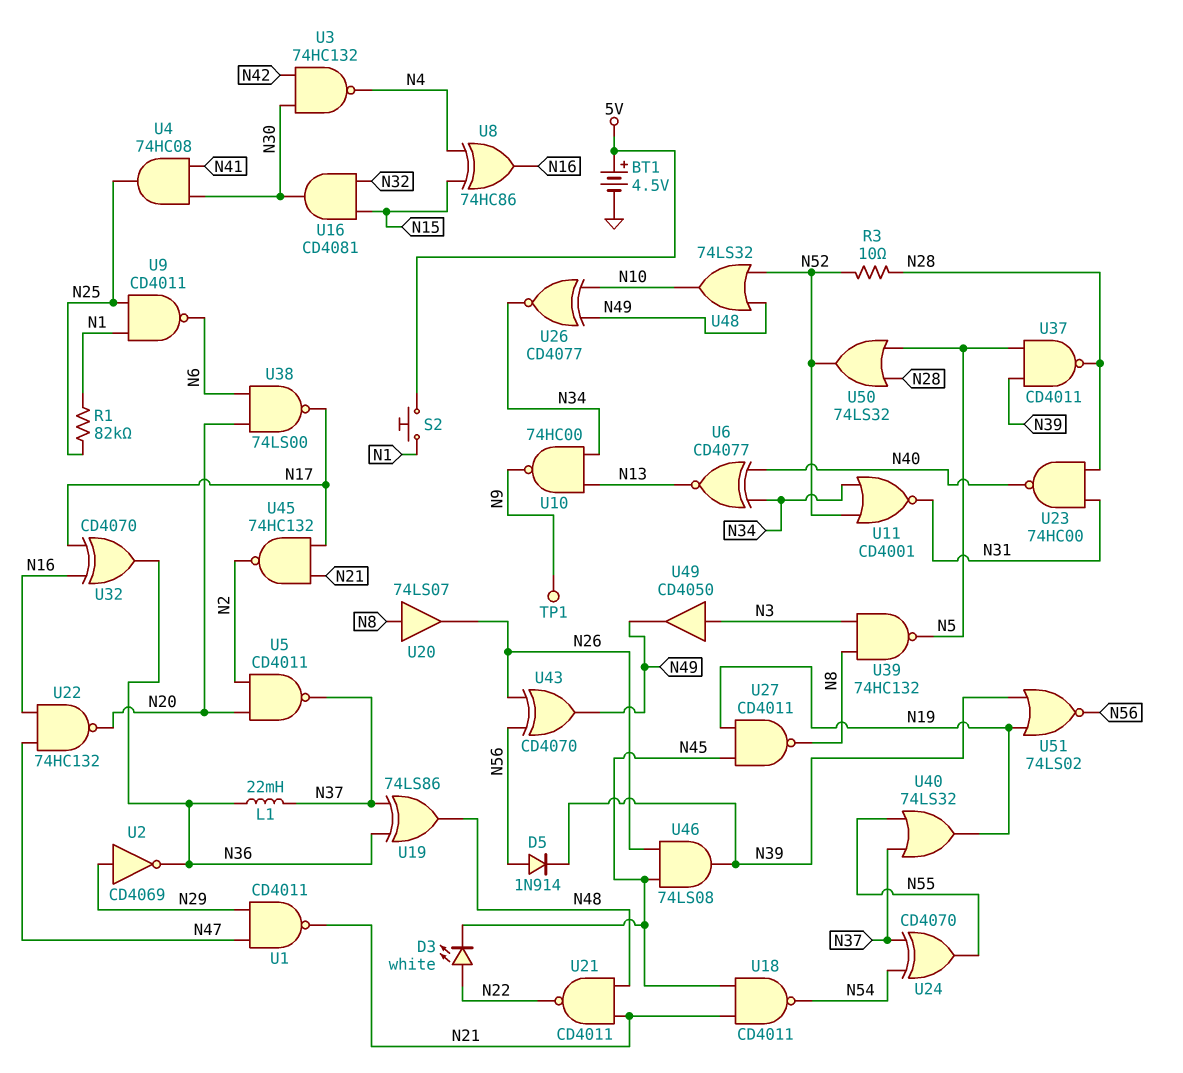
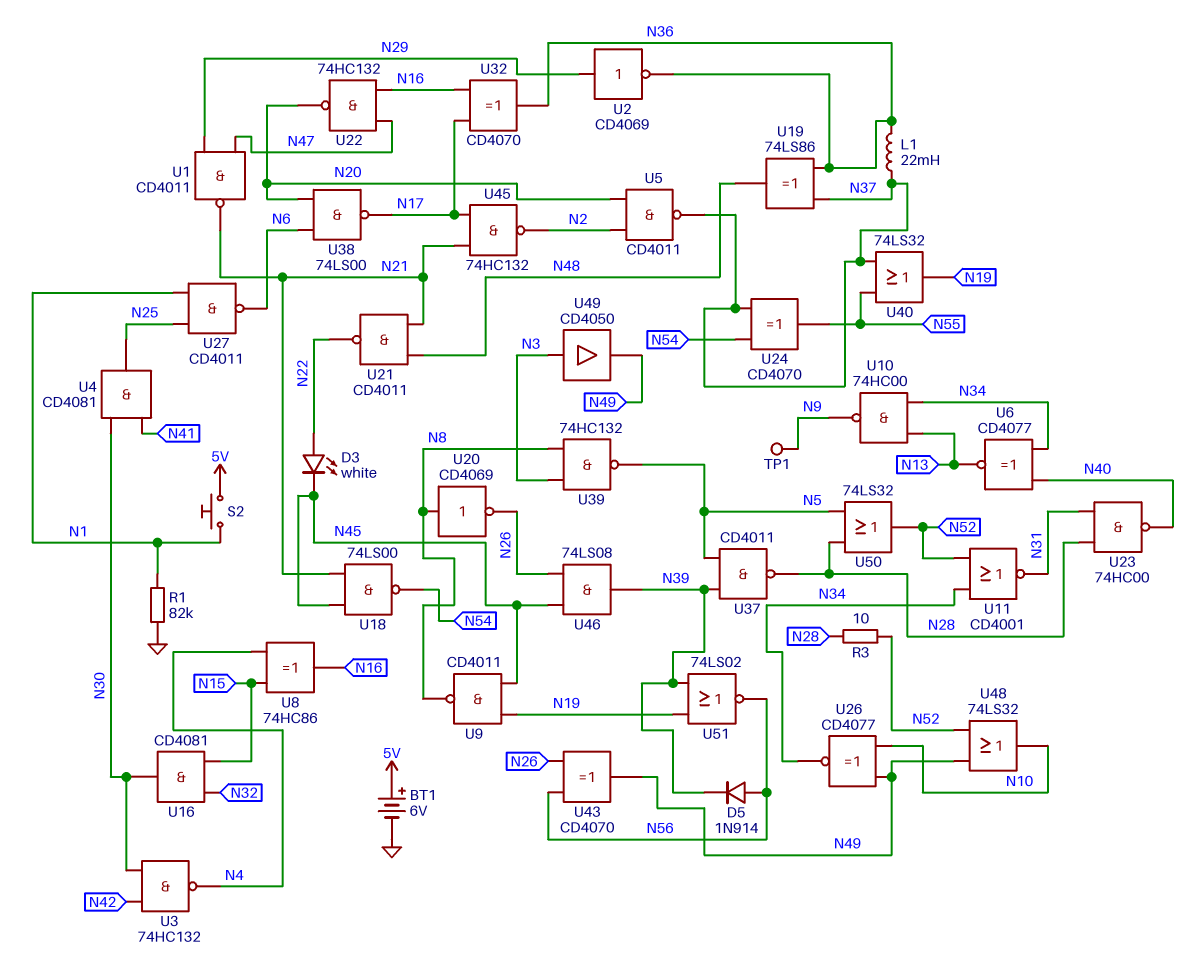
BT1: 4.5V (plus 5V, minus GND) -> 6V (plus 5V, minus GND)
R1: 82k (N1, N25) -> 82k (GND, N1)
U4: AND 74HC08 (in N30, in N41, out N25) -> AND CD4081 (in N30, in N41, out N25)
U9: NAND CD4011 (in N1, in N25, out N6) -> NAND CD4011 (in N19, in N45, out N8)
U18: NAND CD4011 (in N21, in N45, out N54) -> NAND 74LS00 (in N21, in N45, out N54)
U20: buffer 74LS07 (in N8, out N26) -> NOT CD4069 (in N8, out N26)
U27: NAND CD4011 (in N19, in N45, out N8) -> NAND CD4011 (in N1, in N25, out N6)

